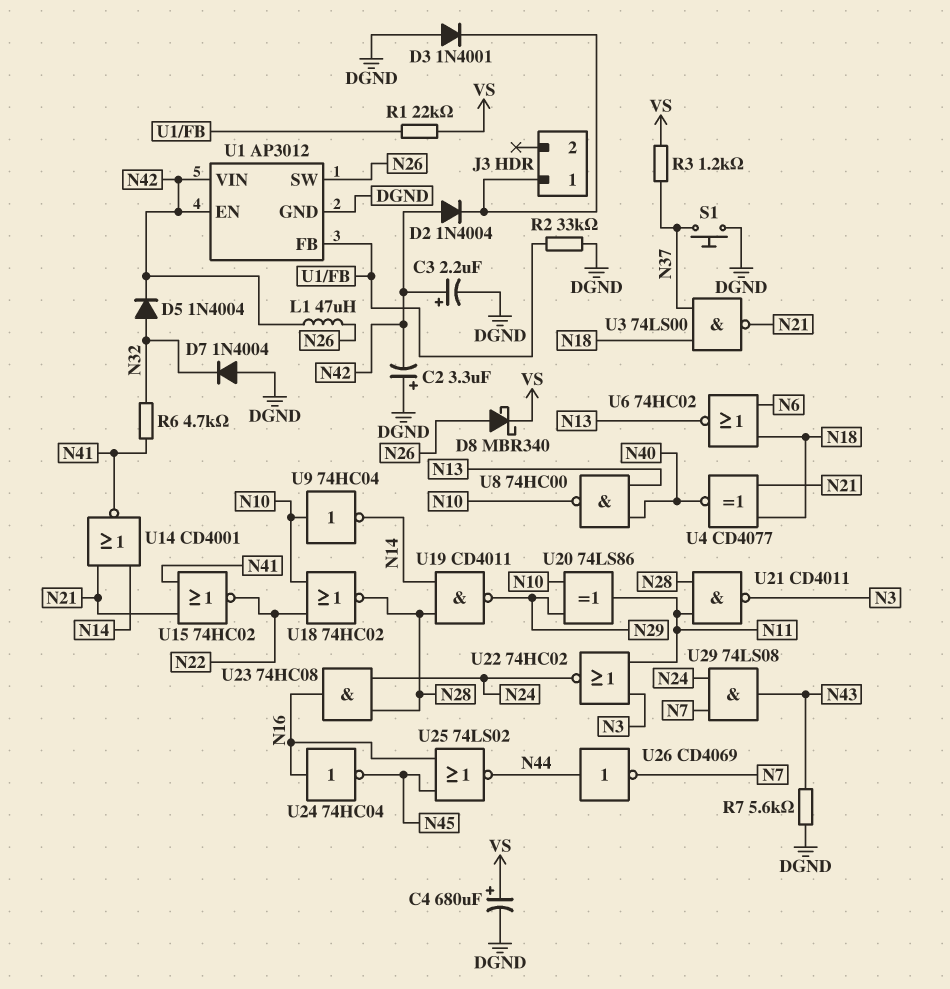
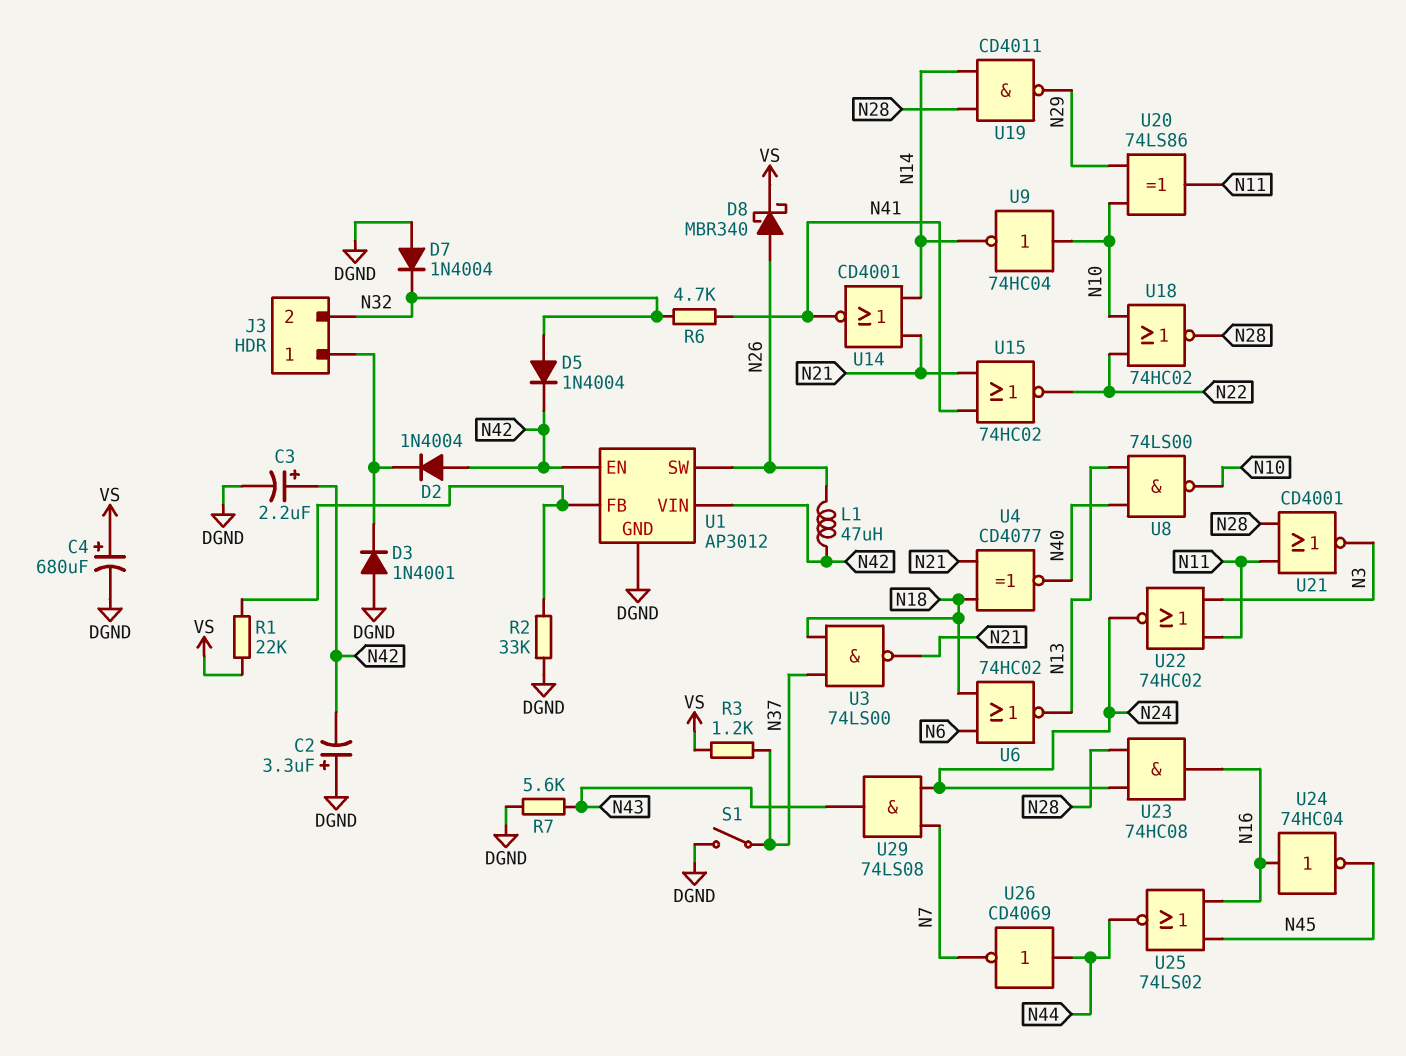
J3 pin 2: none -> N32
S1: button (DGND, N37) -> switch (DGND, N37)
U8: NAND 74HC00 (in N13, in N40, out N10) -> NAND 74LS00 (in N13, in N40, out N10)
U21: NAND CD4011 (in N11, in N28, out N3) -> NOR CD4001 (in N11, in N28, out N3)

